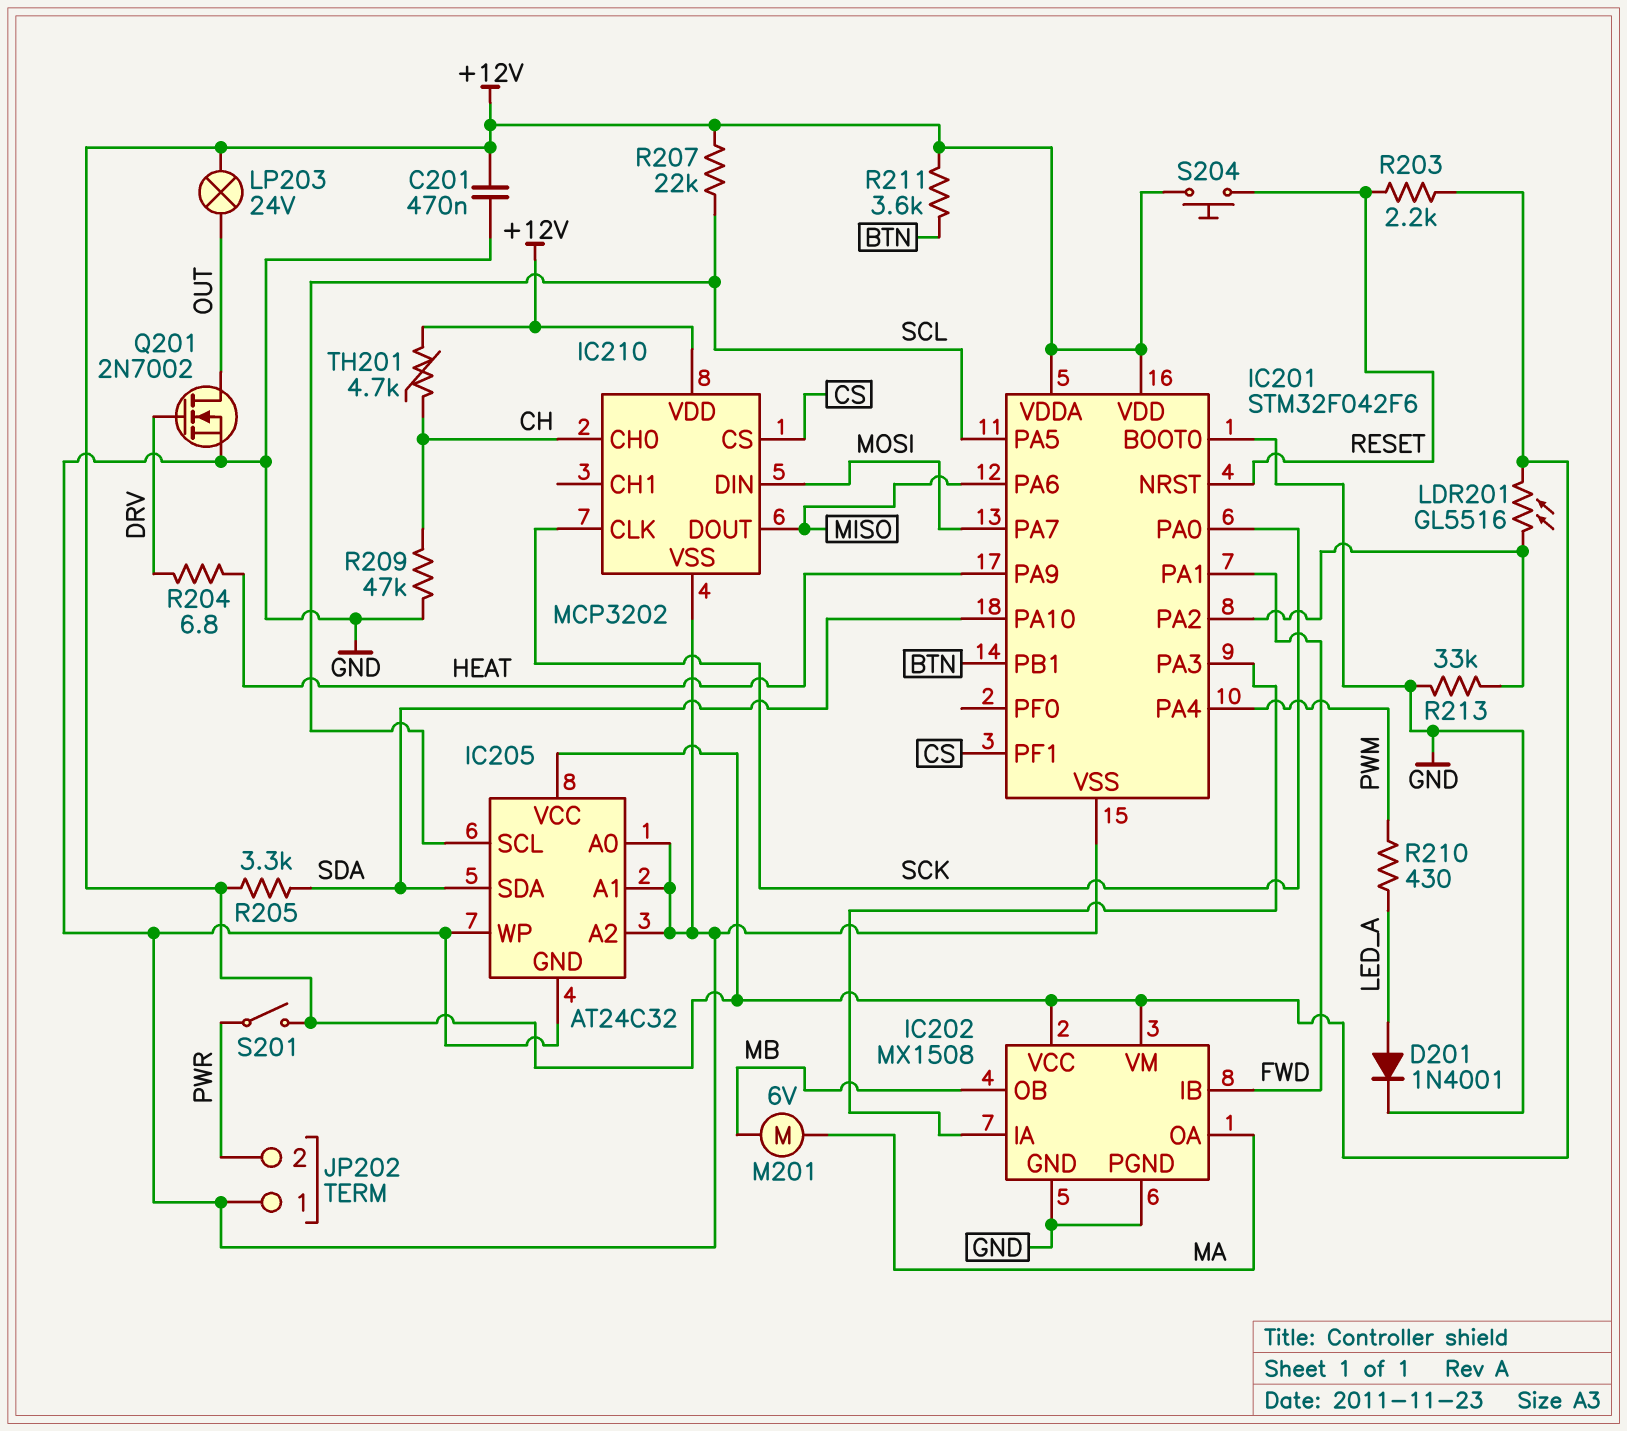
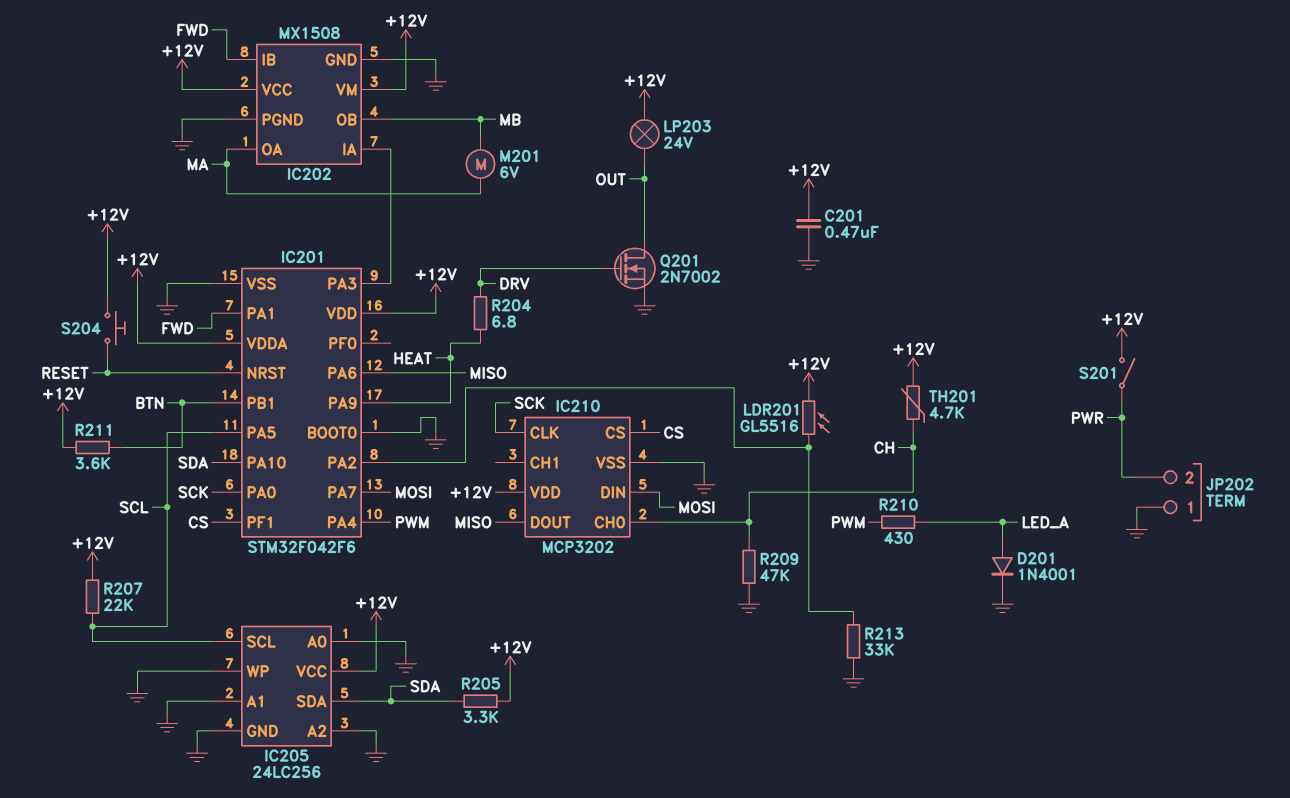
IC205: AT24C32 -> 24LC256
R203: 2.2k (+12V, RESET) -> none

